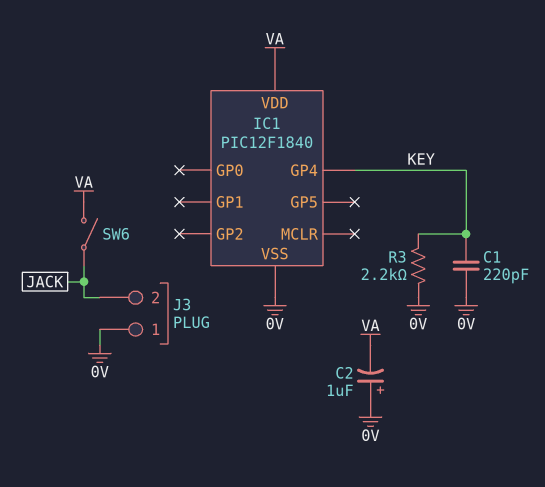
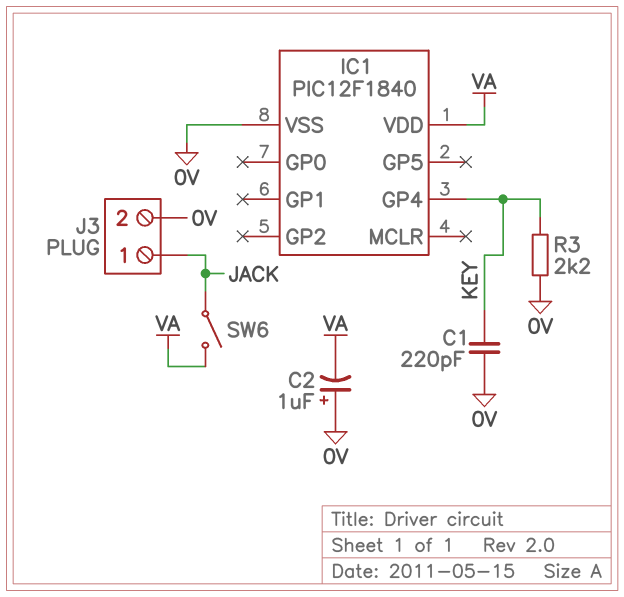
J3 pin 1: 0V -> JACK
J3 pin 2: JACK -> 0V

